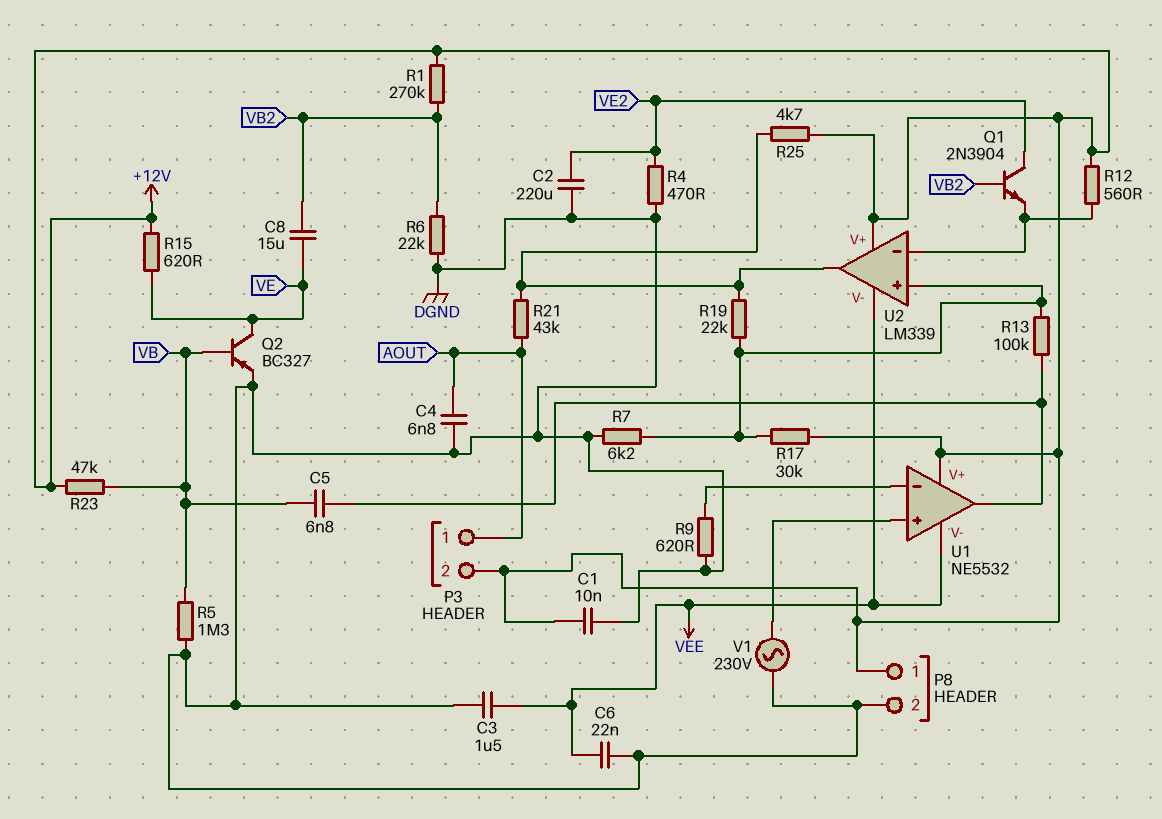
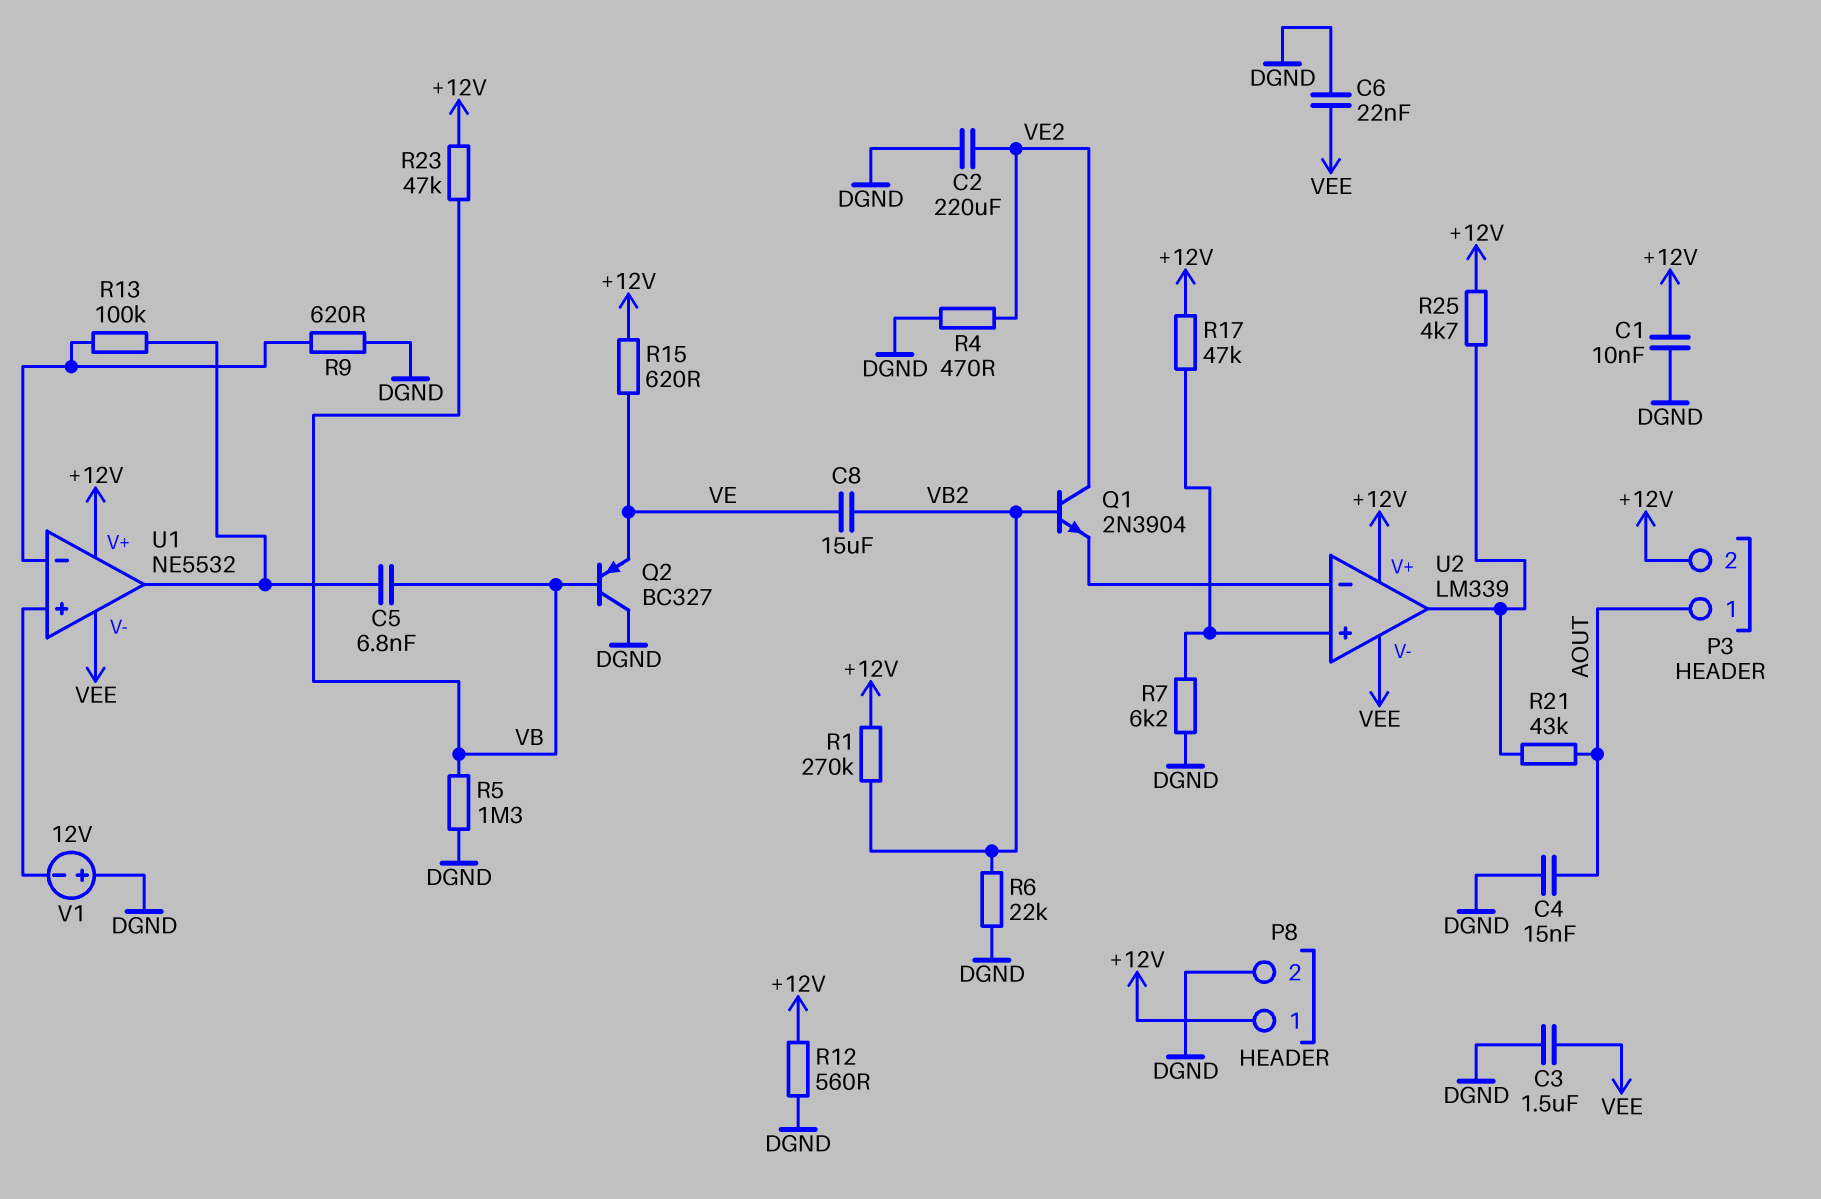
C4: 6.8nF (AOUT, DGND) -> 15nF (AOUT, DGND)
Q2: PNP BC327 (B VB, C VE, E DGND) -> PNP BC327 (B VB, C DGND, E VE)
R12: 560 (+12V, U2/in-) -> 560 (+12V, DGND)
R13: 100k (U1/out, U2/in+) -> 100k (U1/in-, U1/out)
R17: 30k (+12V, U2/in+) -> 47k (+12V, U2/in+)
R19: 22k (U2/in+, U2/out) -> none
V1: AC 230V (DGND, U1/in+) -> 12V (plus DGND, minus U1/in+)

